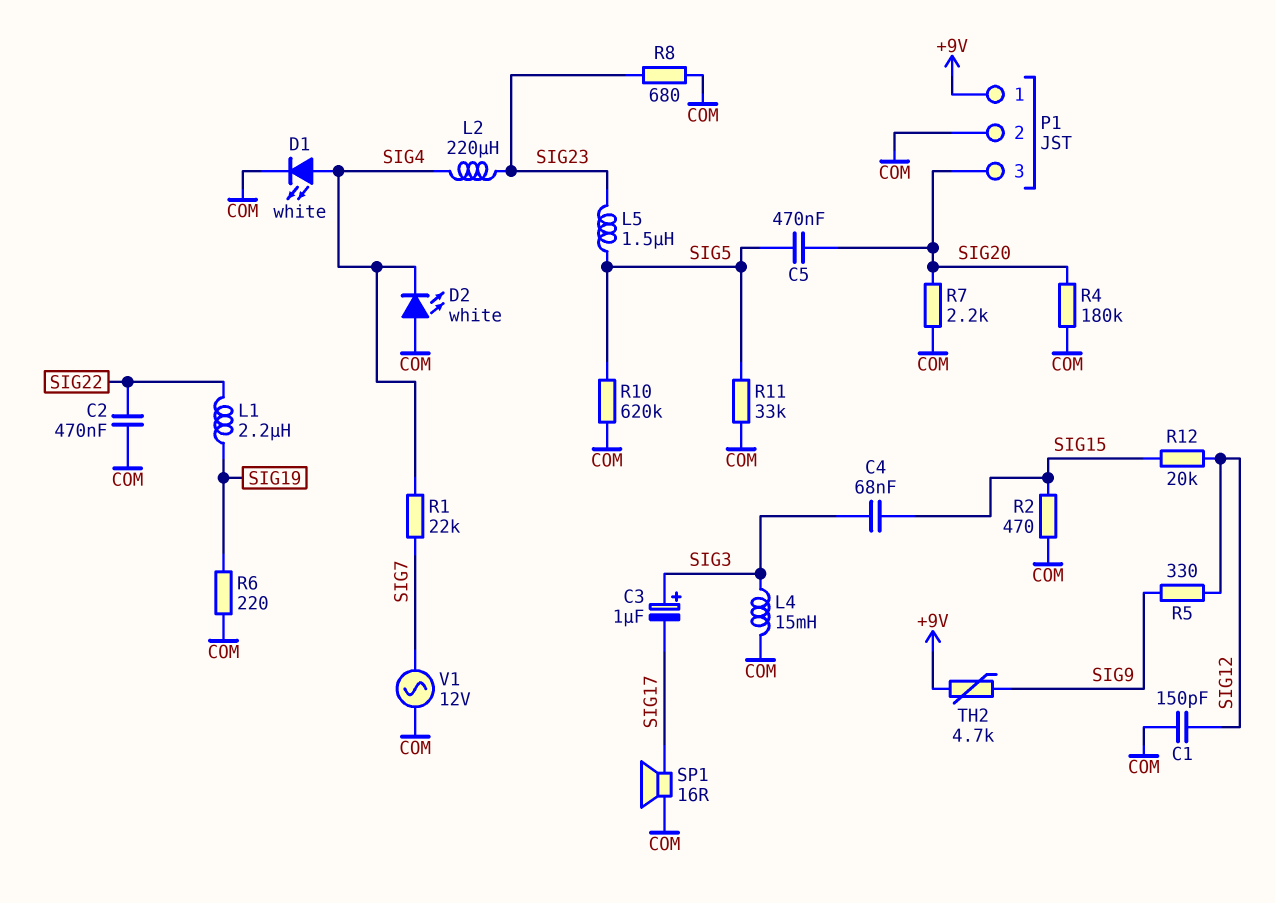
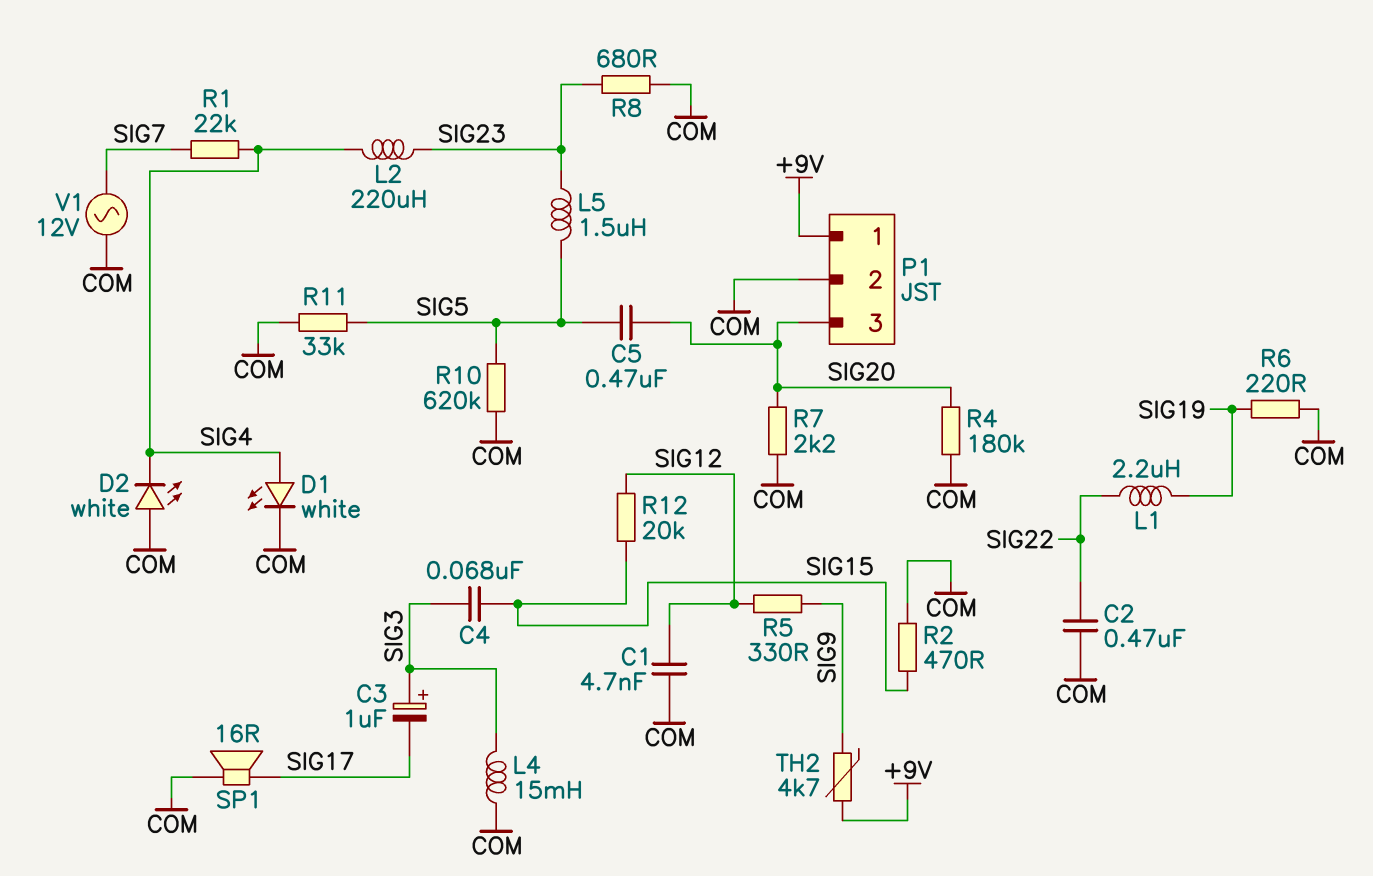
C1: 150pF (COM, SIG12) -> 4.7nF (COM, SIG12)

